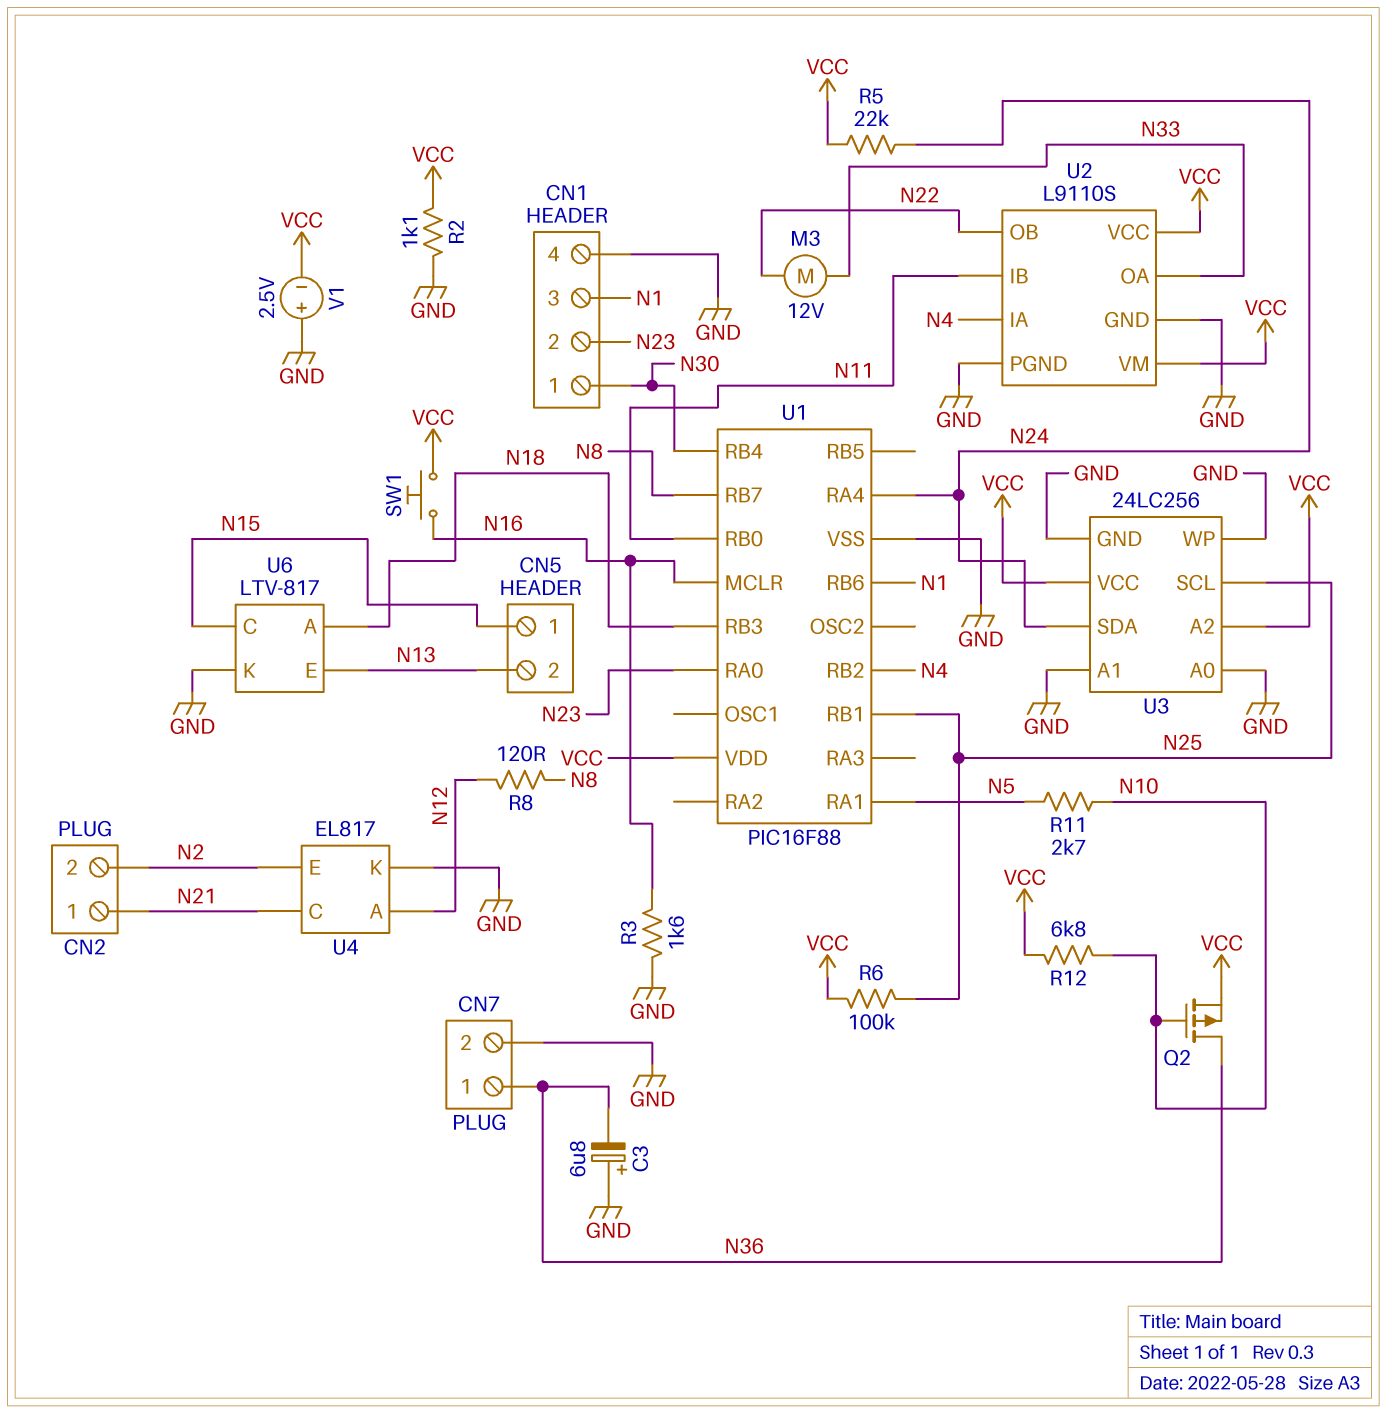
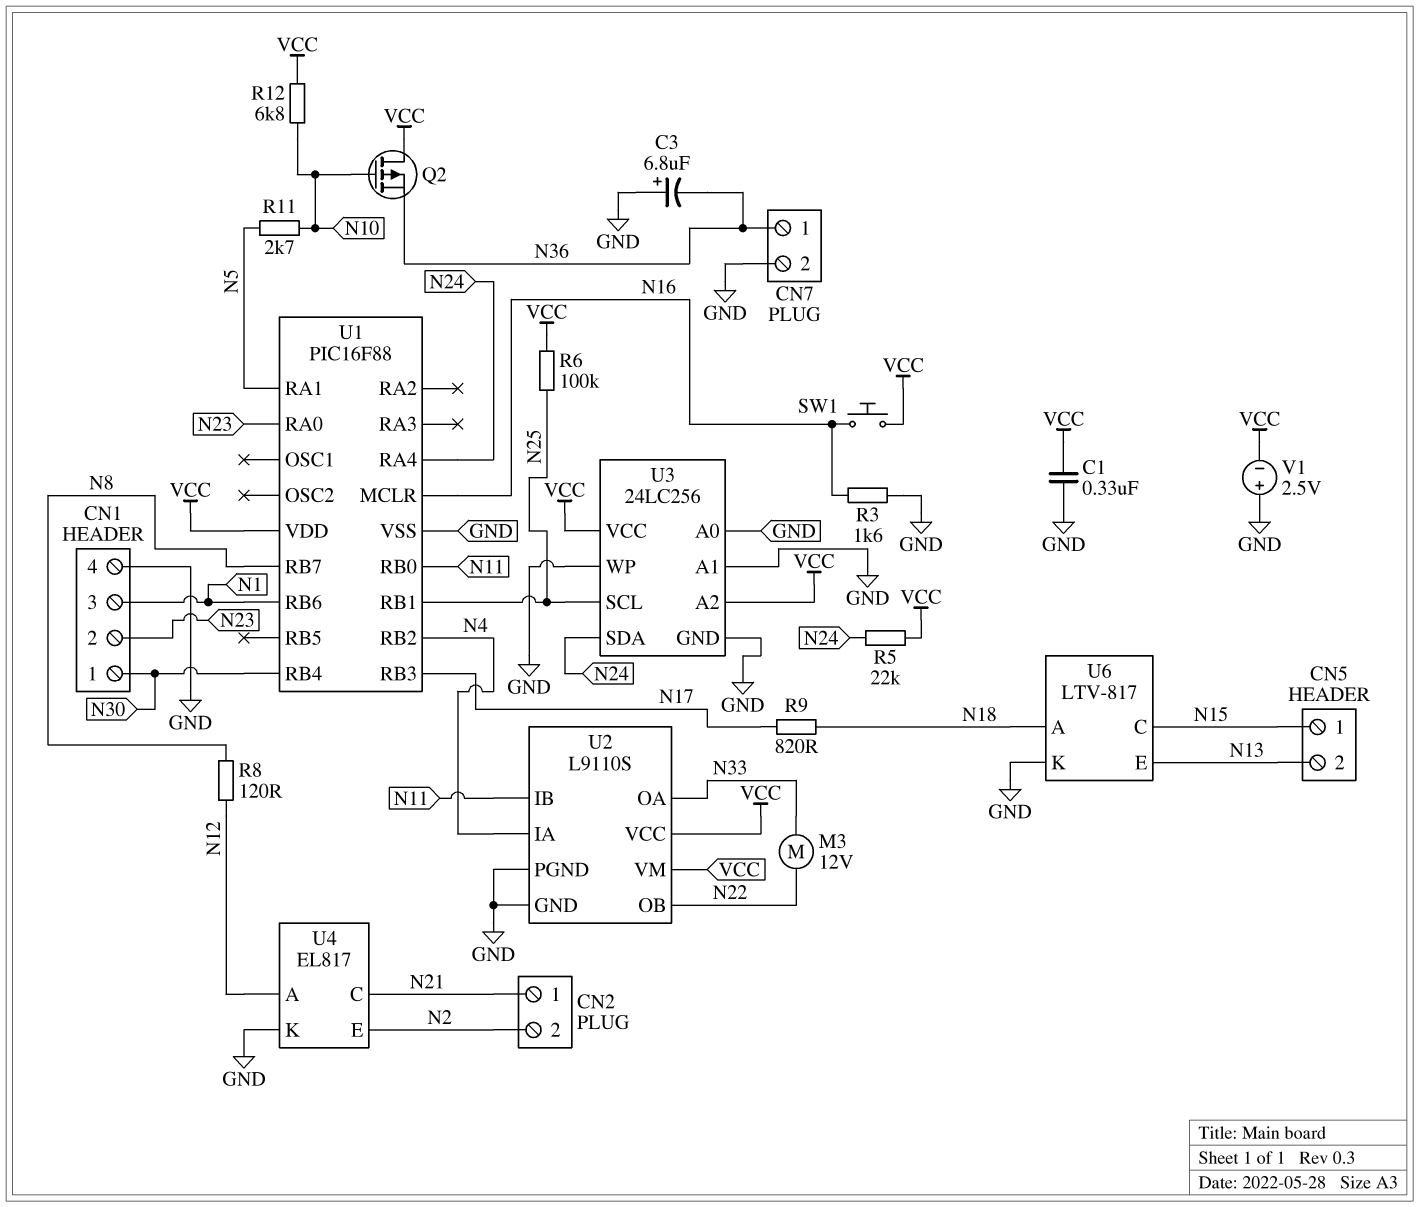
C1: none -> 330nF (GND, VCC)
Q2: PMOS (G N10, D N36, S VCC) -> PMOS (G N10, D VCC, S N36)
R2: 1.1k (GND, VCC) -> none
R9: none -> 820 (N17, N18)
U1 pin RB3: N18 -> N17

